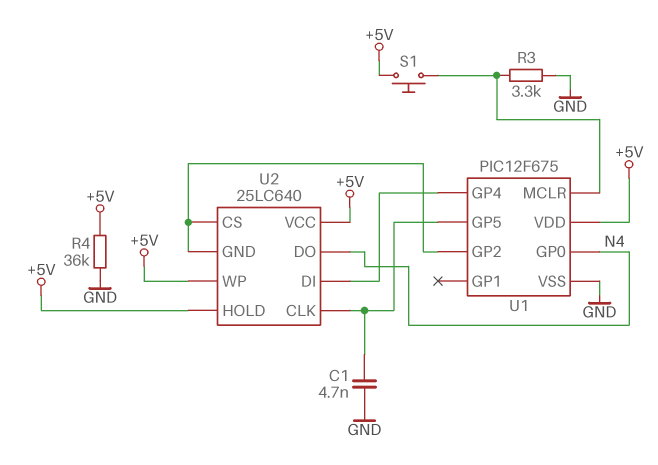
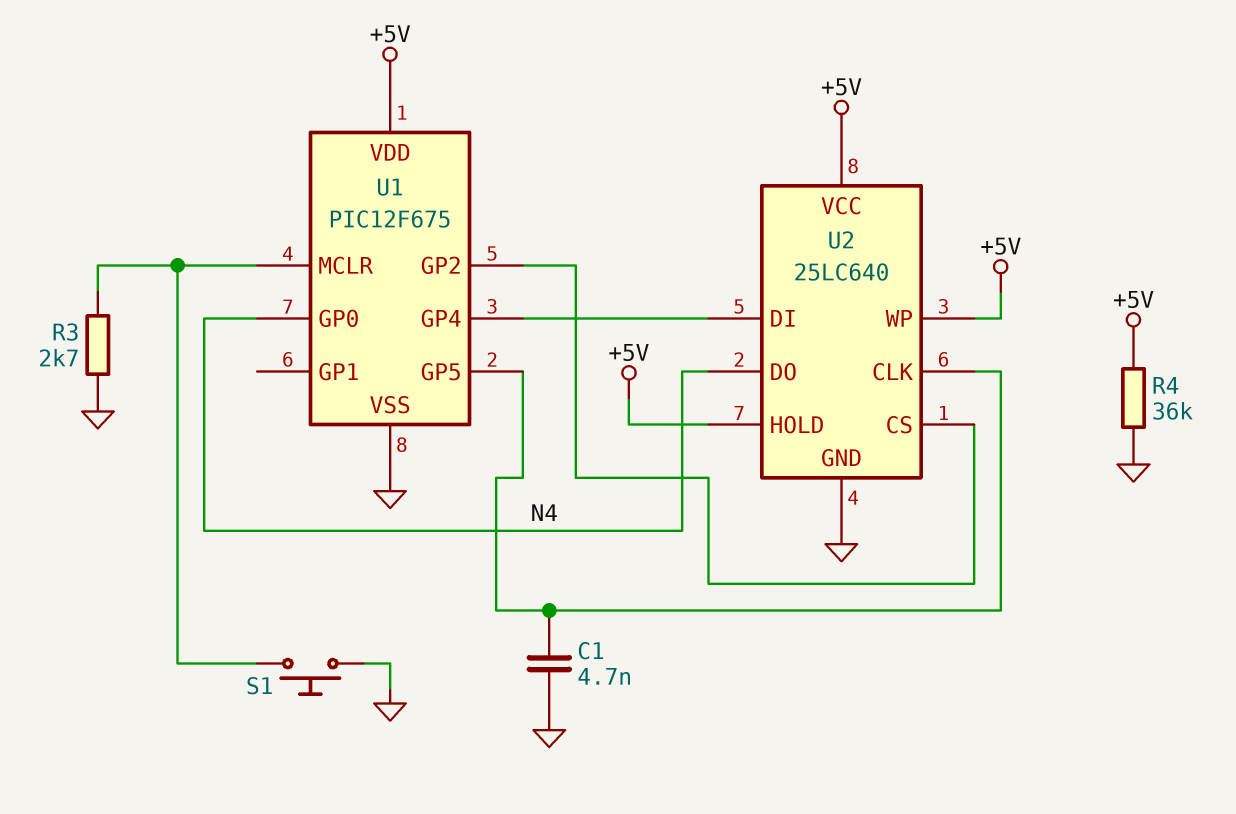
R3: 3.3k (GND, U1/MCLR) -> 2.7k (GND, U1/MCLR)
S1: button (+5V, U1/MCLR) -> button (GND, U1/MCLR)
U2 pin GND: U1/GP2 -> GND

